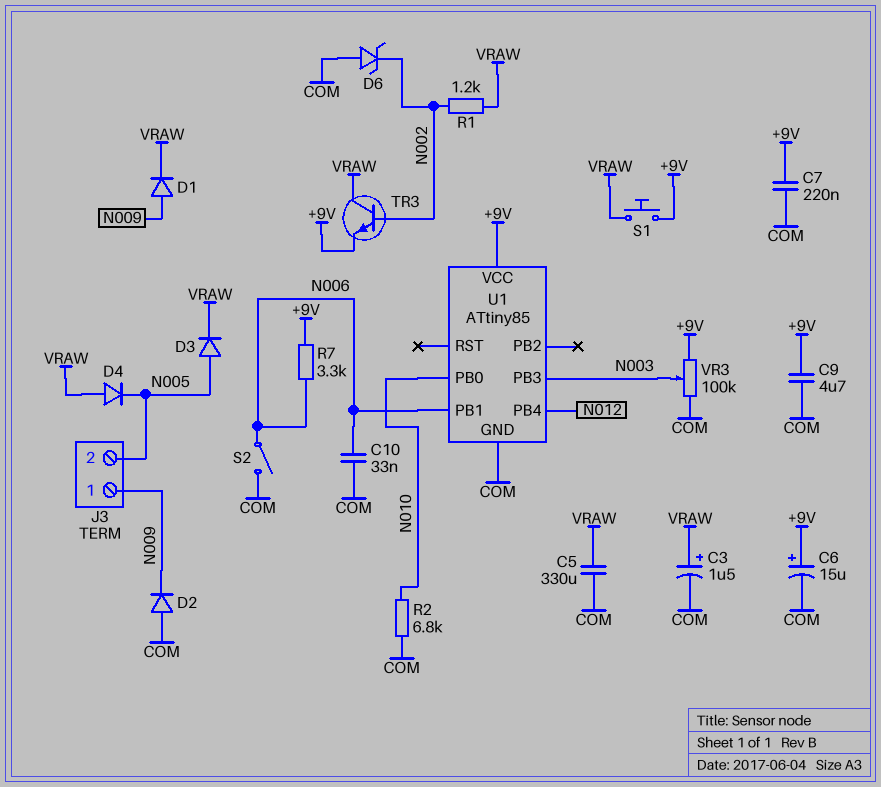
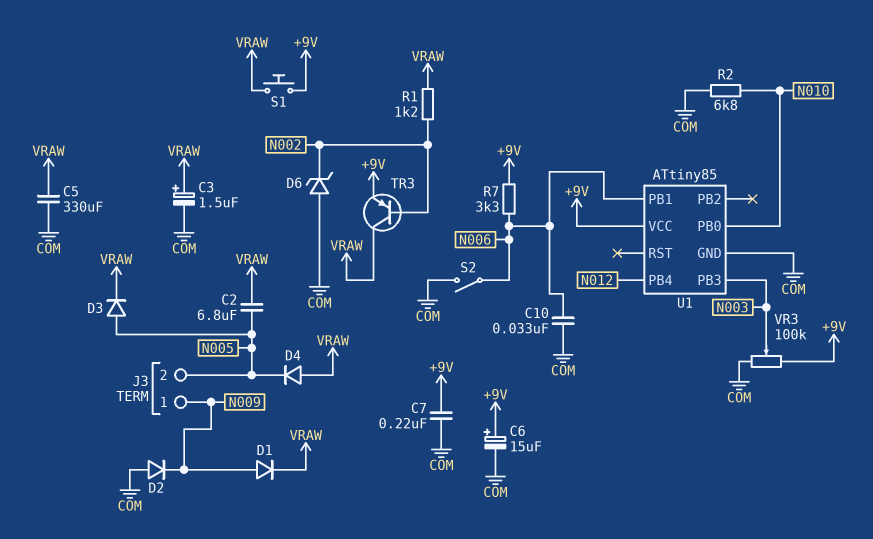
C2: none -> 6.8uF (N005, VRAW)
C9: 4.7uF (+9V, COM) -> none
TR3: NPN (B N002, C VRAW, E +9V) -> PNP (B N002, C VRAW, E +9V)

